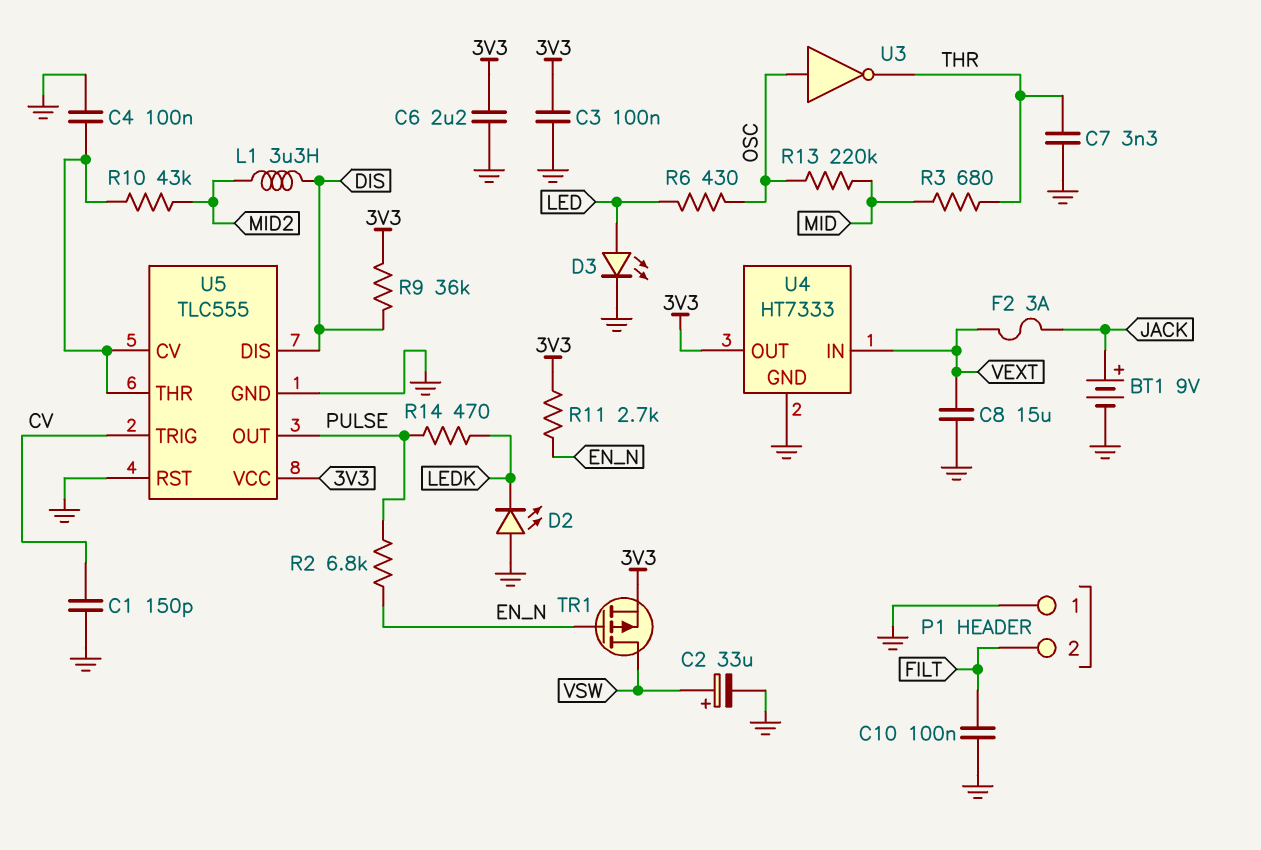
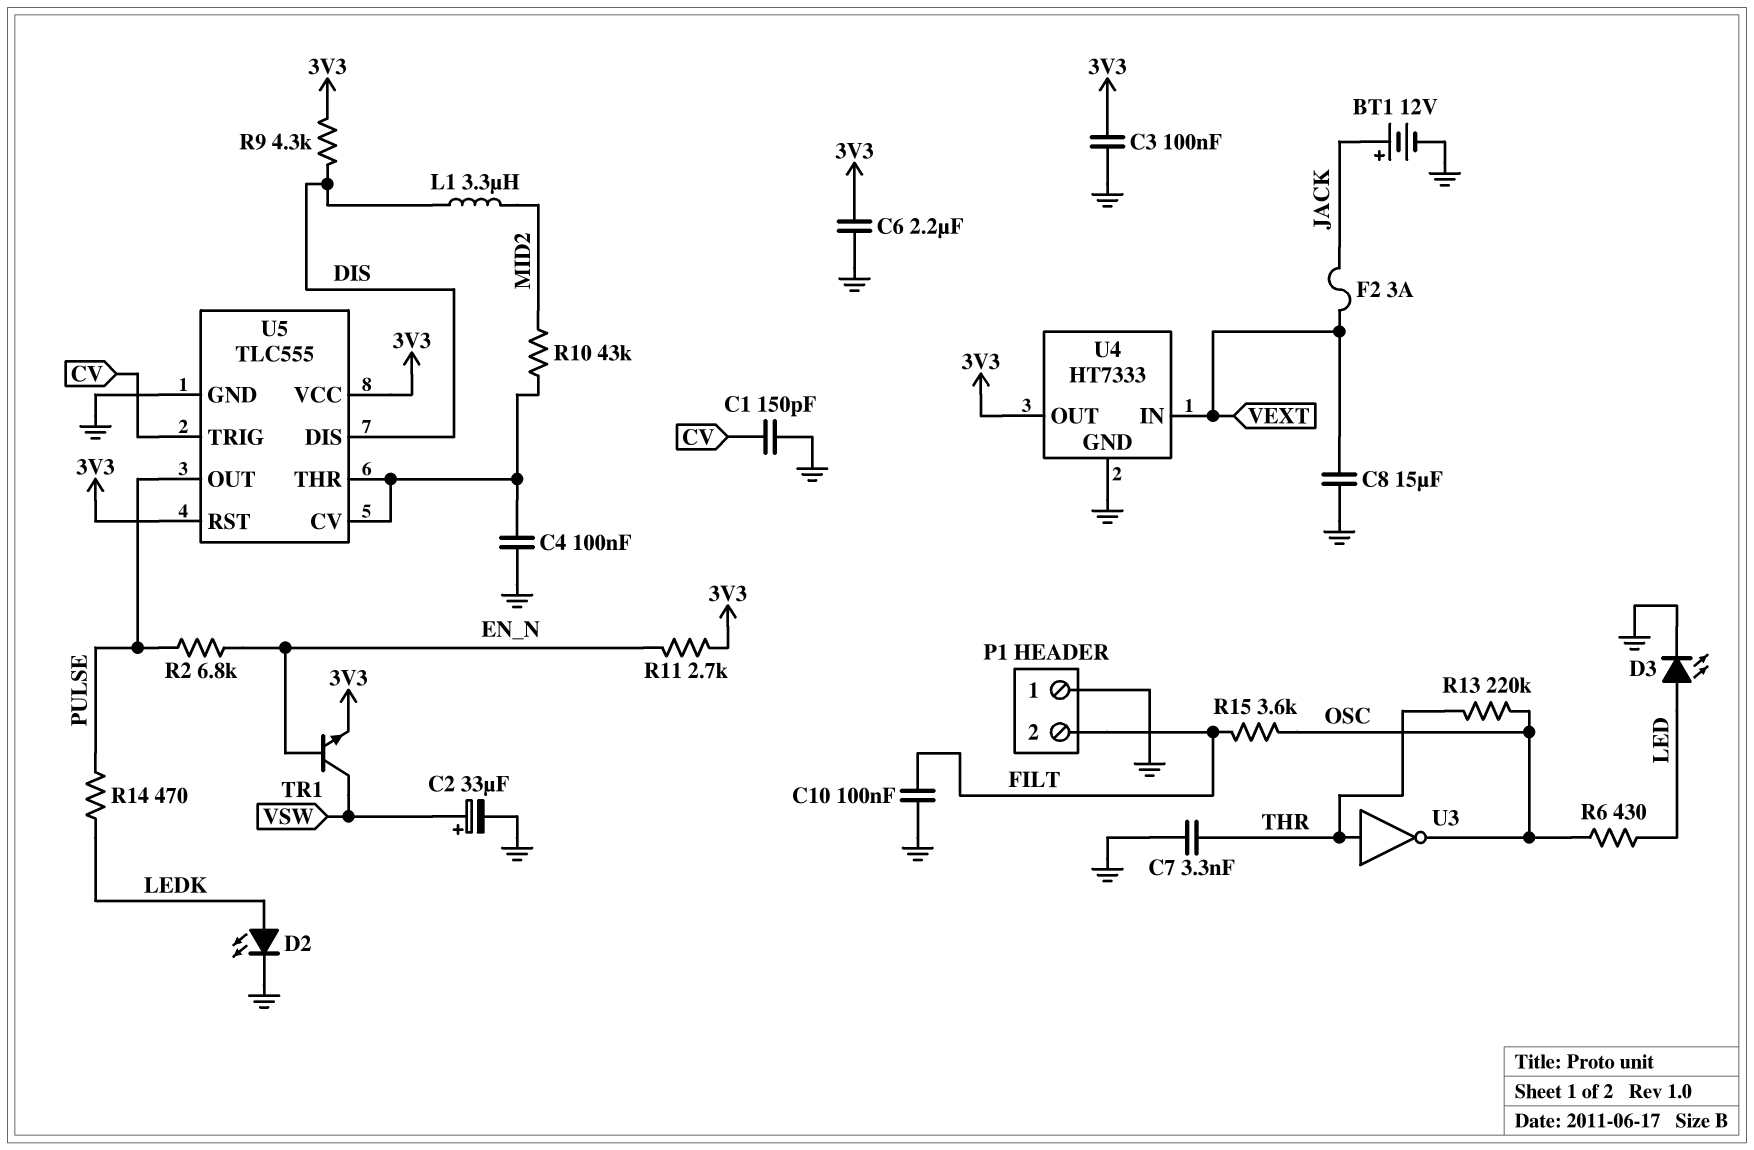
BT1: 9V (plus JACK, minus GND) -> 12V (plus JACK, minus GND)
D2: LED (A GND, K LEDK) -> LED (A LEDK, K GND)
R3: 680 (MID, THR) -> none
R9: 36k (3V3, DIS) -> 4.3k (3V3, DIS)
R13: 220k (MID, OSC) -> 220k (OSC, THR)
R15: none -> 3.6k (FILT, OSC)
TR1: PMOS (G EN_N, D VSW, S 3V3) -> NPN (B EN_N, C VSW, E 3V3)
U3: NOT (in OSC, out THR) -> NOT (in THR, out OSC)
U5 pin RST: GND -> 3V3

